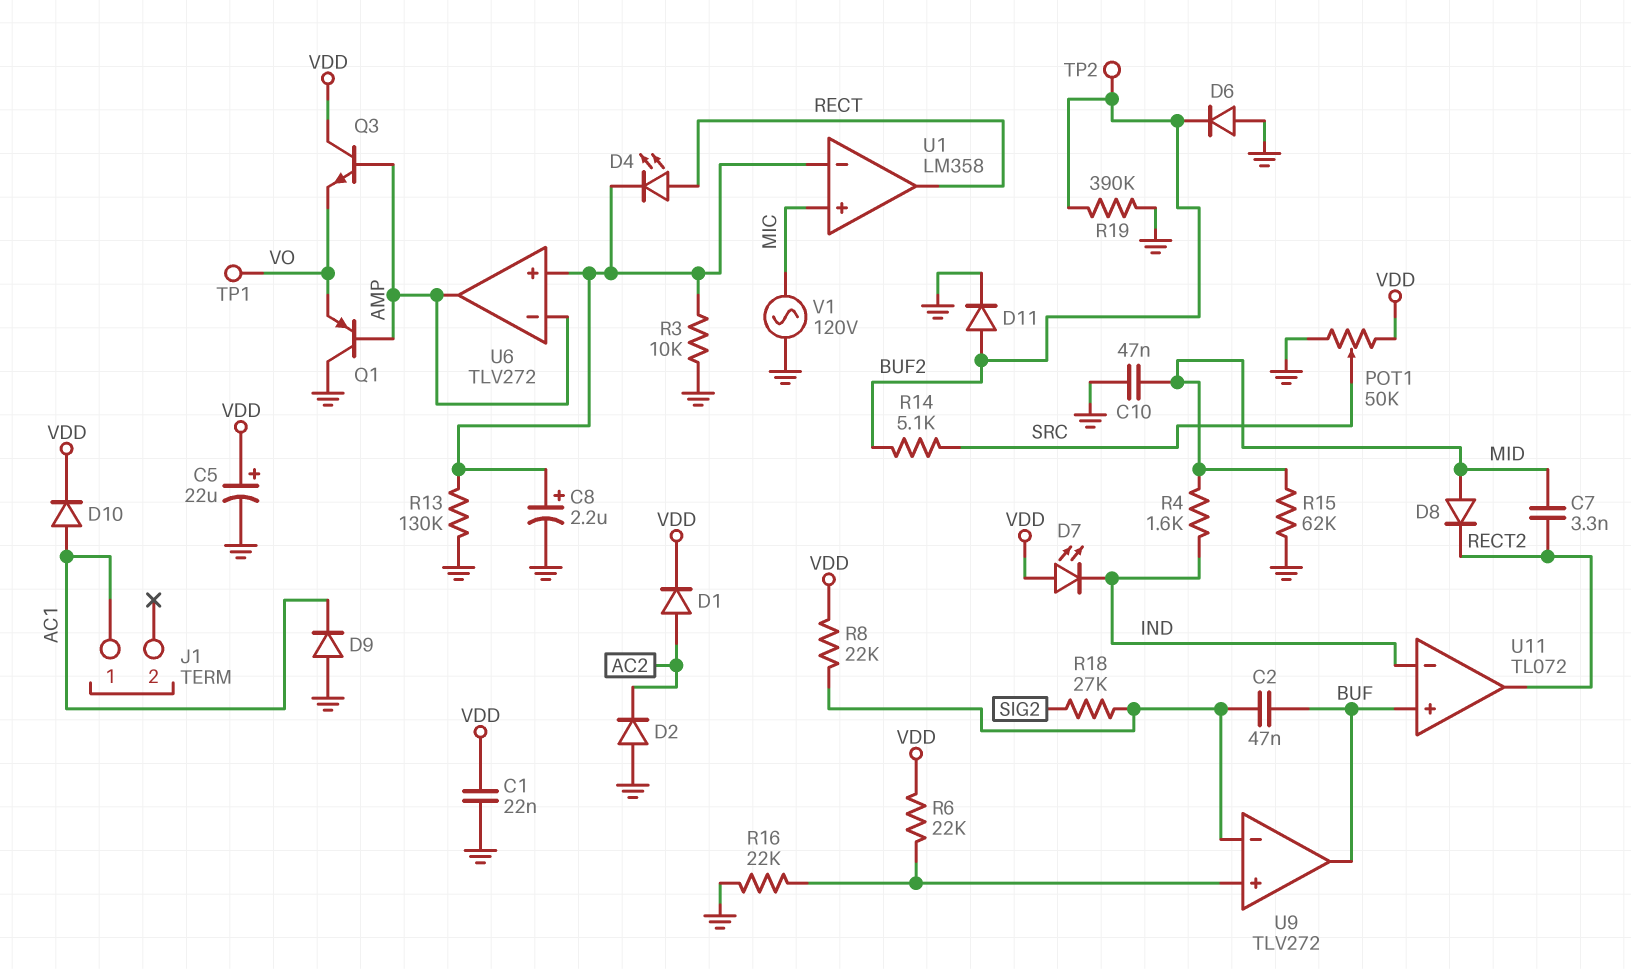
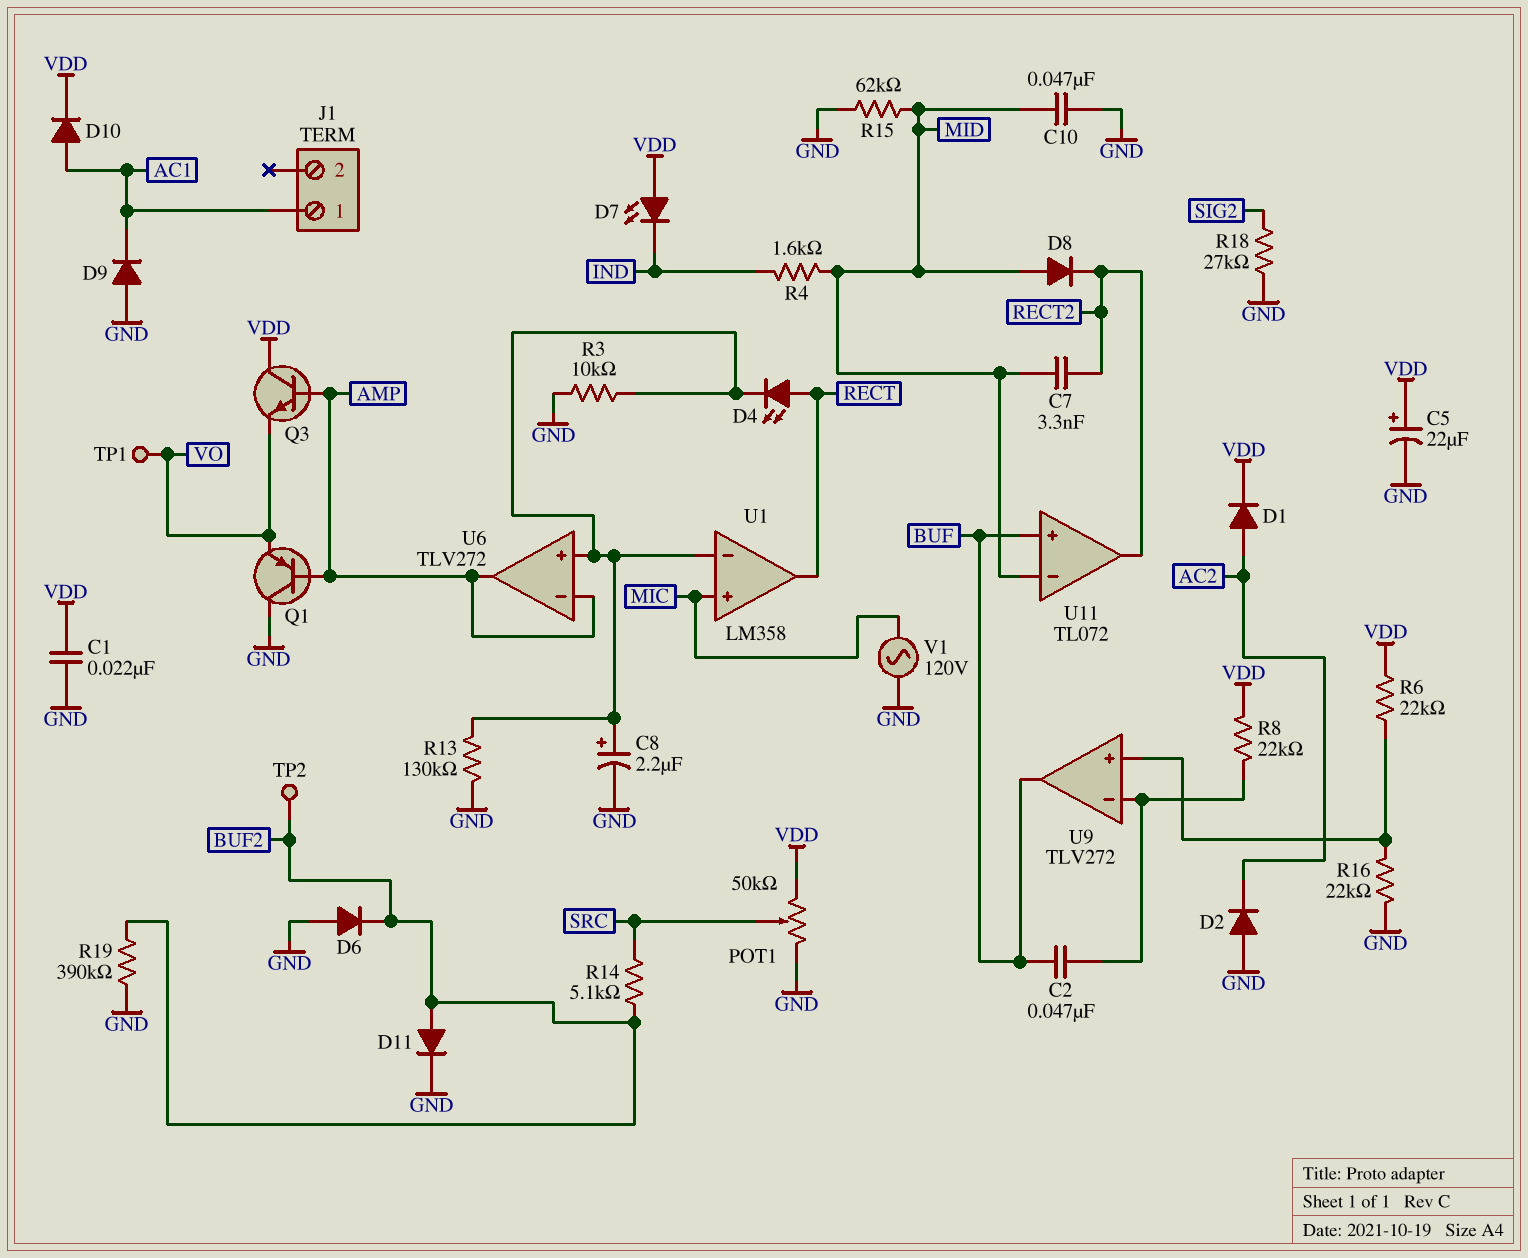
R18: 27k (SIG2, U9/in-) -> 27k (GND, SIG2)
U11 pin in-: IND -> MID

